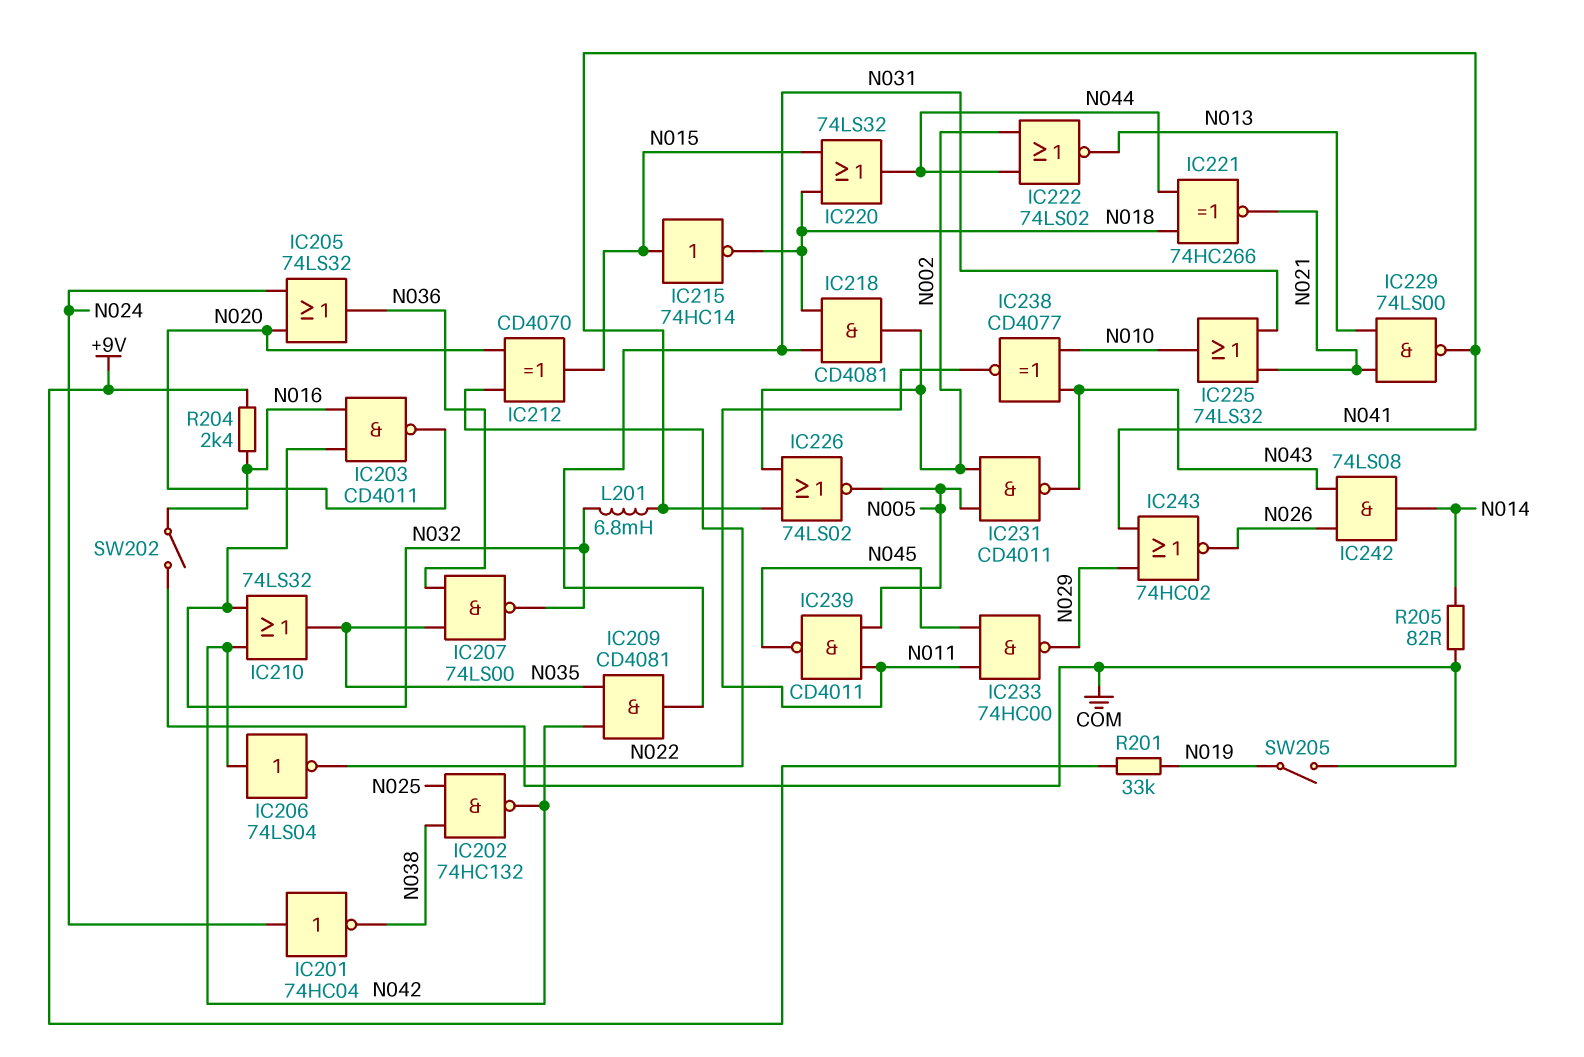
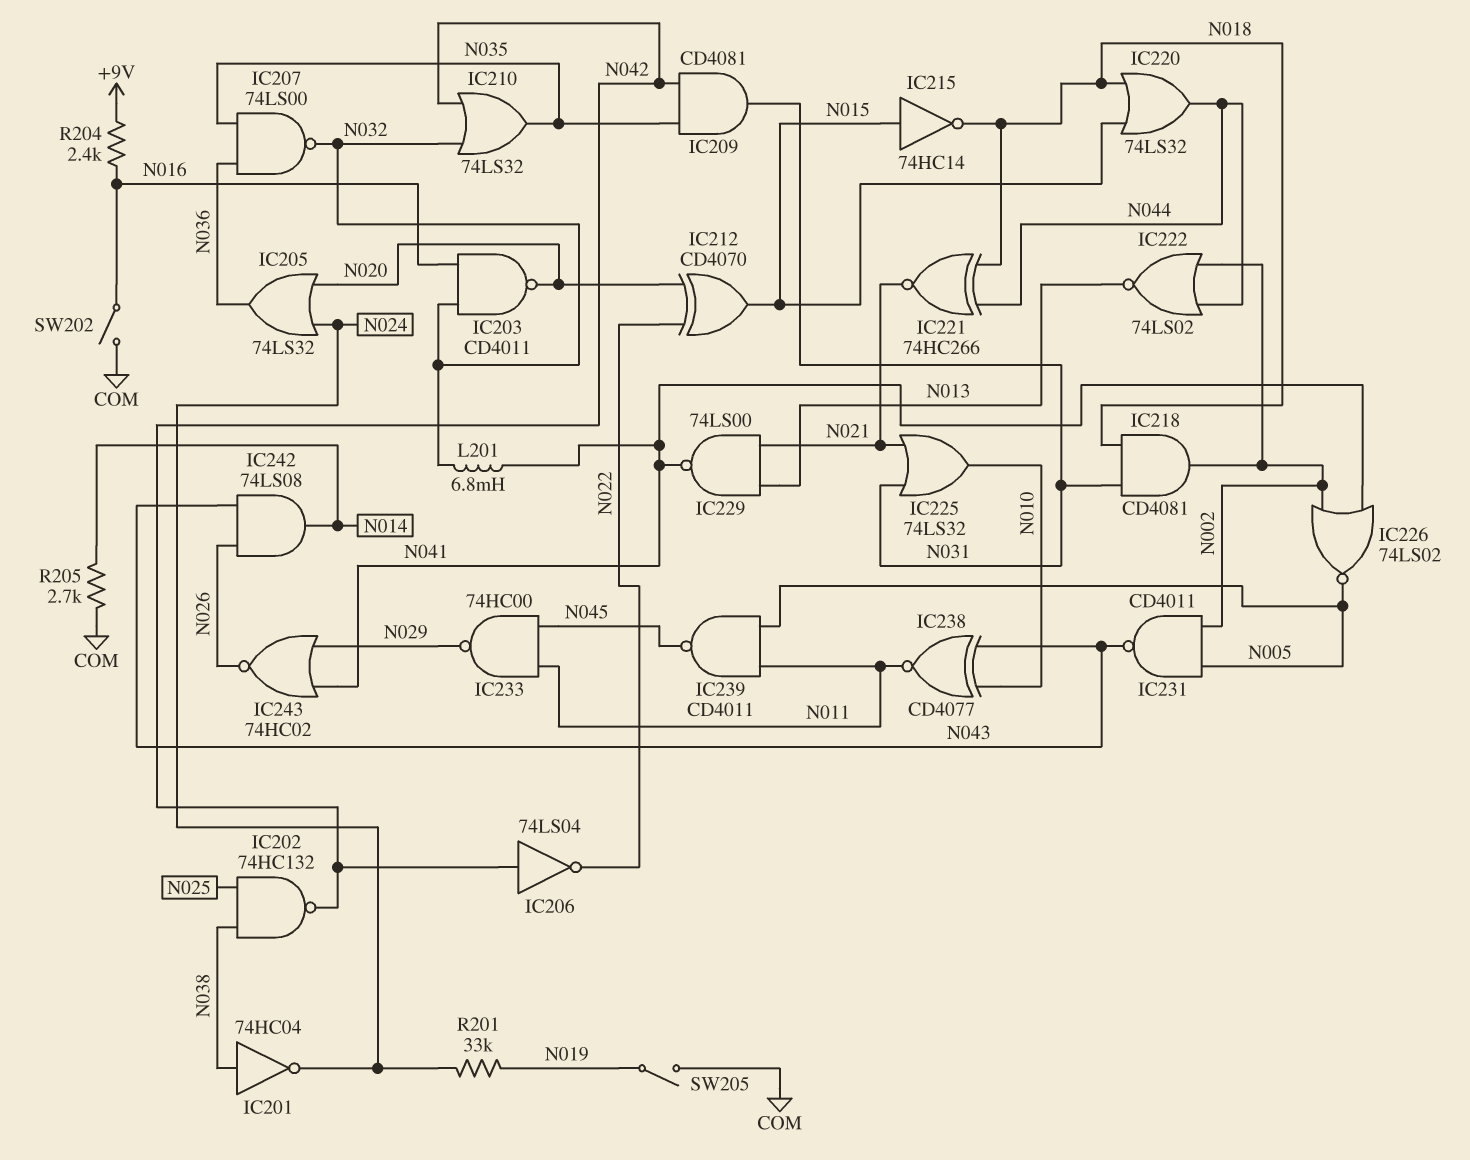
IC201: NOT 74HC04 (in N024, out N038) -> NOT 74HC04 (in N038, out N024)
R201: 33k (+9V, N019) -> 33k (N019, N024)
R205: 82 (COM, N014) -> 2.7k (COM, N014)

